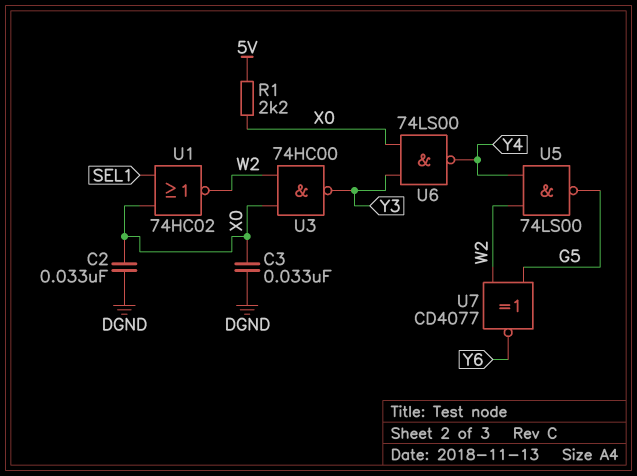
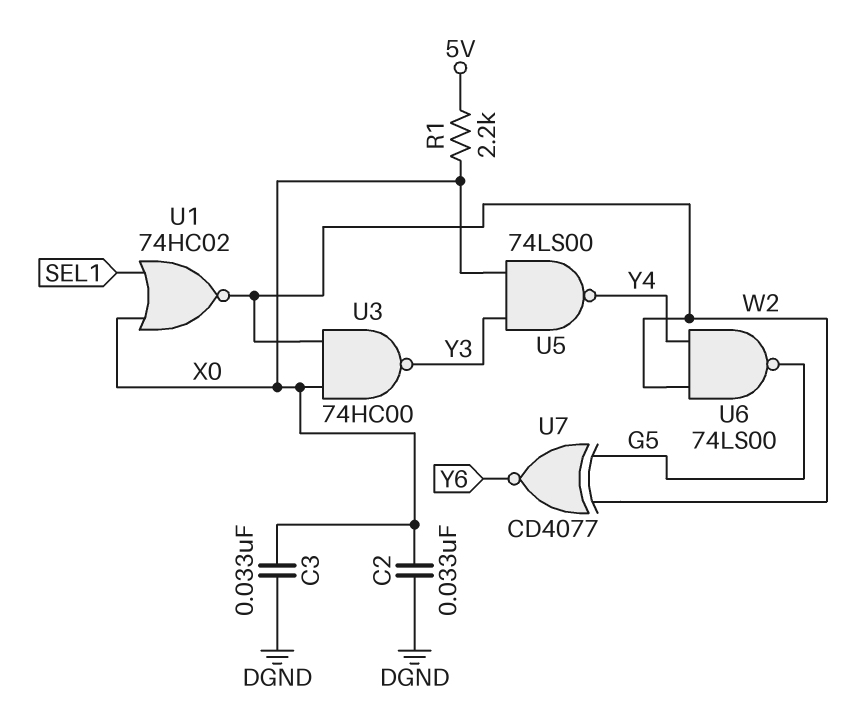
U5: NAND 74LS00 (in W2, in Y4, out G5) -> NAND 74LS00 (in X0, in Y3, out Y4)
U6: NAND 74LS00 (in X0, in Y3, out Y4) -> NAND 74LS00 (in W2, in Y4, out G5)

